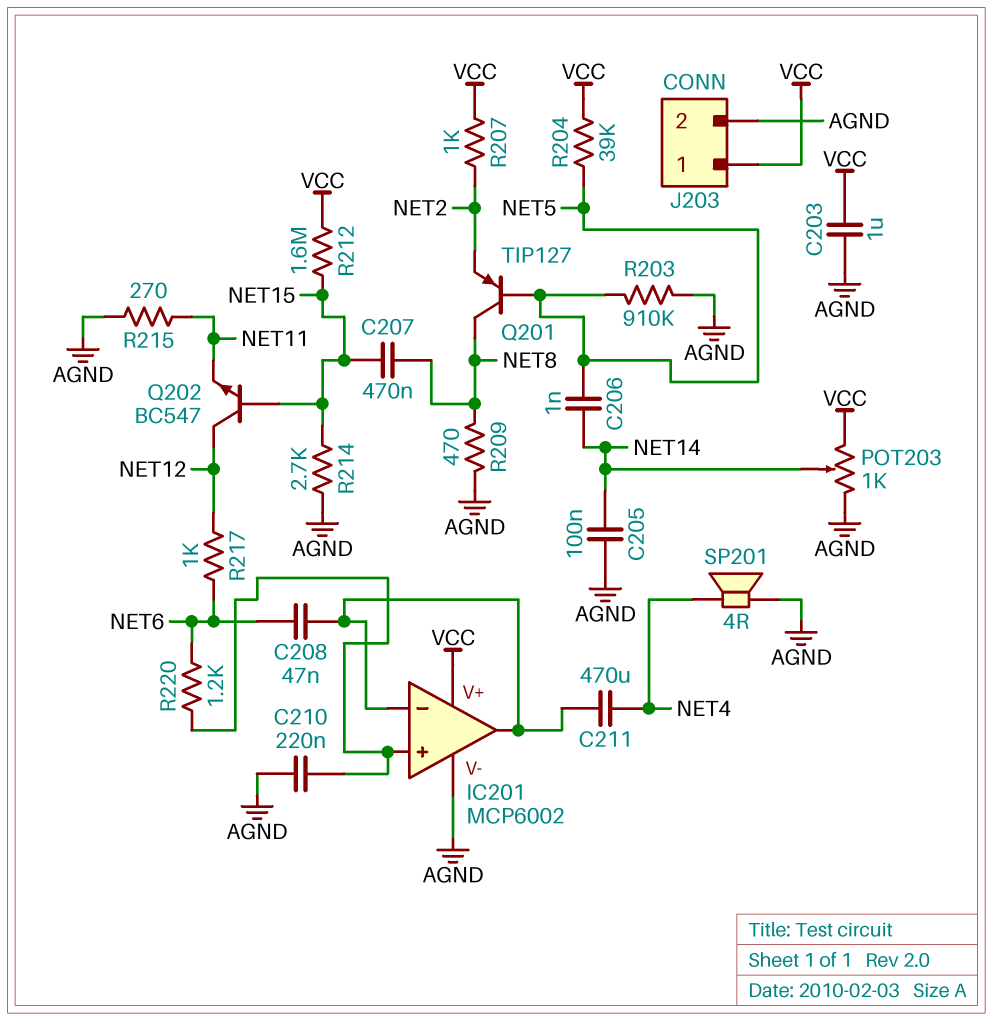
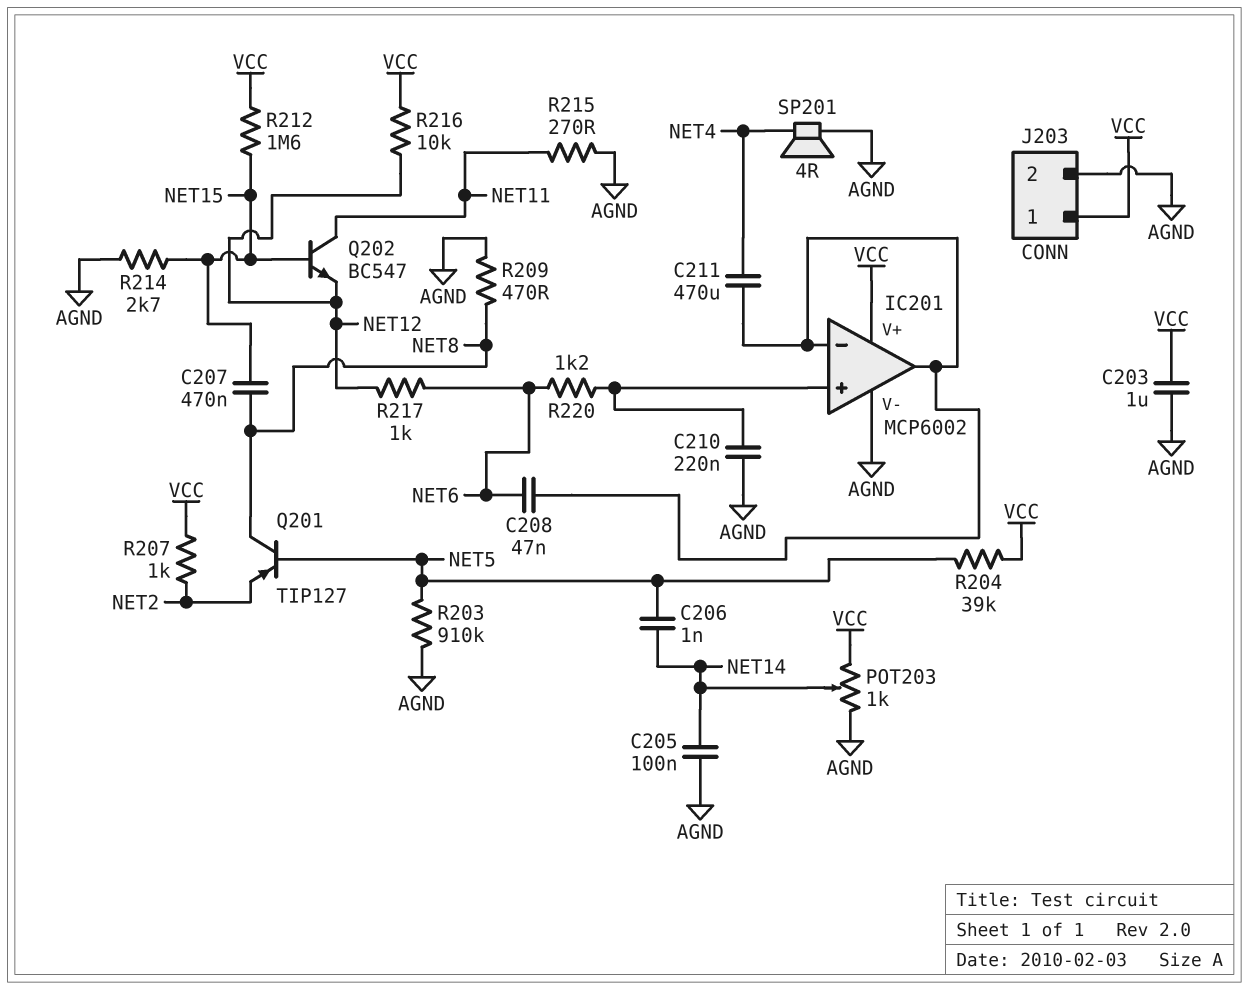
Q202: NPN BC547 (B NET15, C NET12, E NET11) -> NPN BC547 (B NET15, C NET11, E NET12)
R216: none -> 10k (NET12, VCC)

